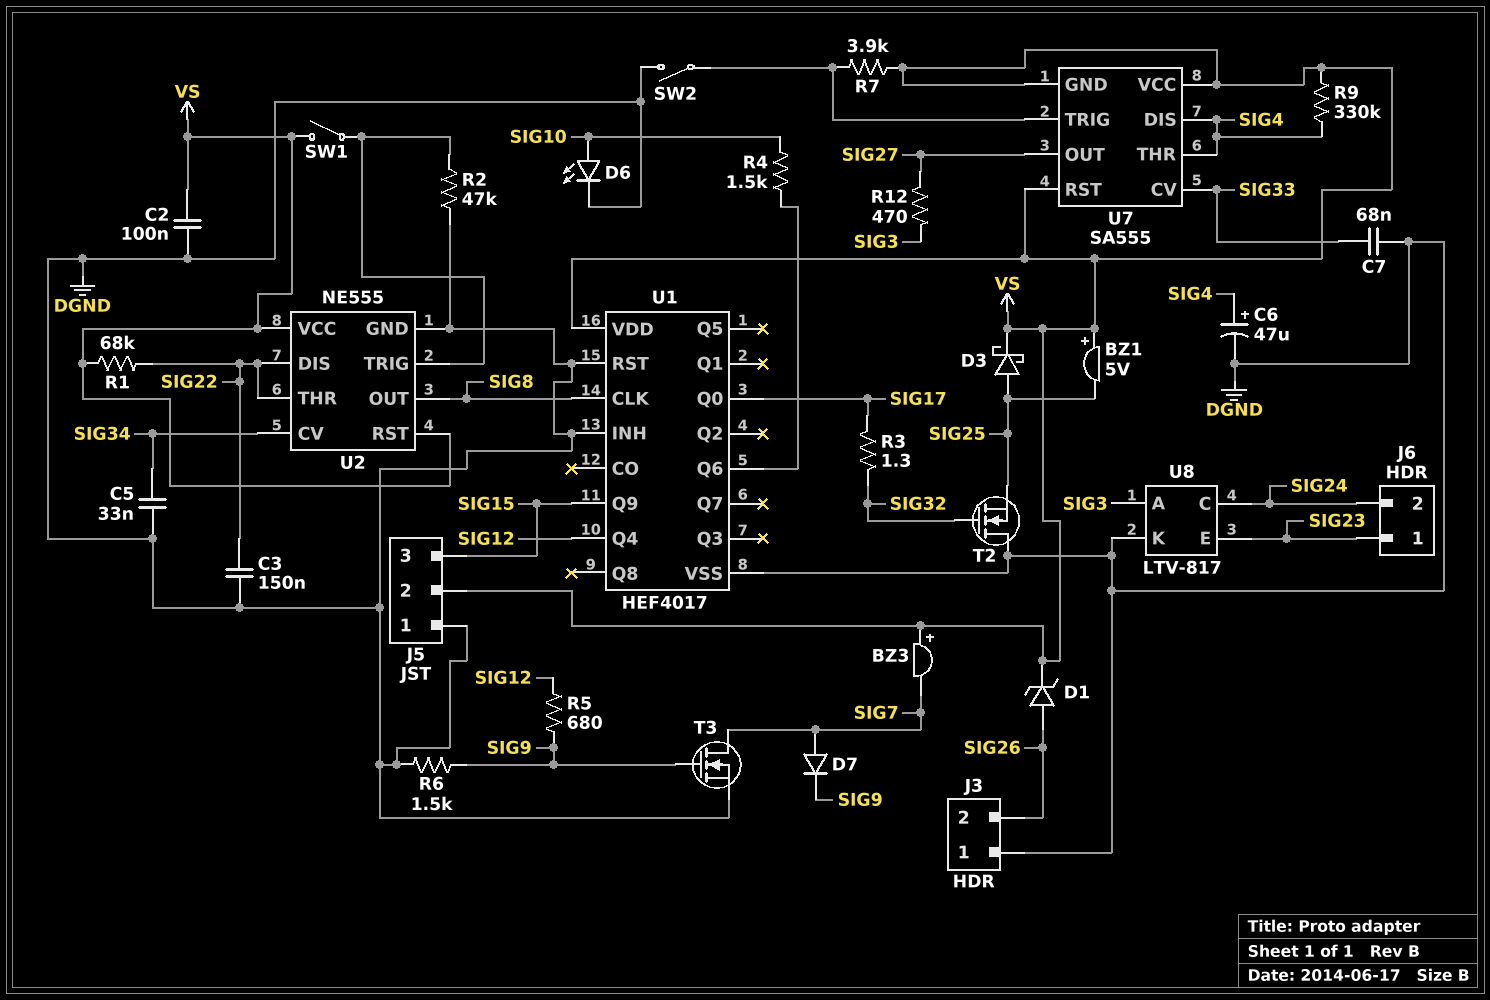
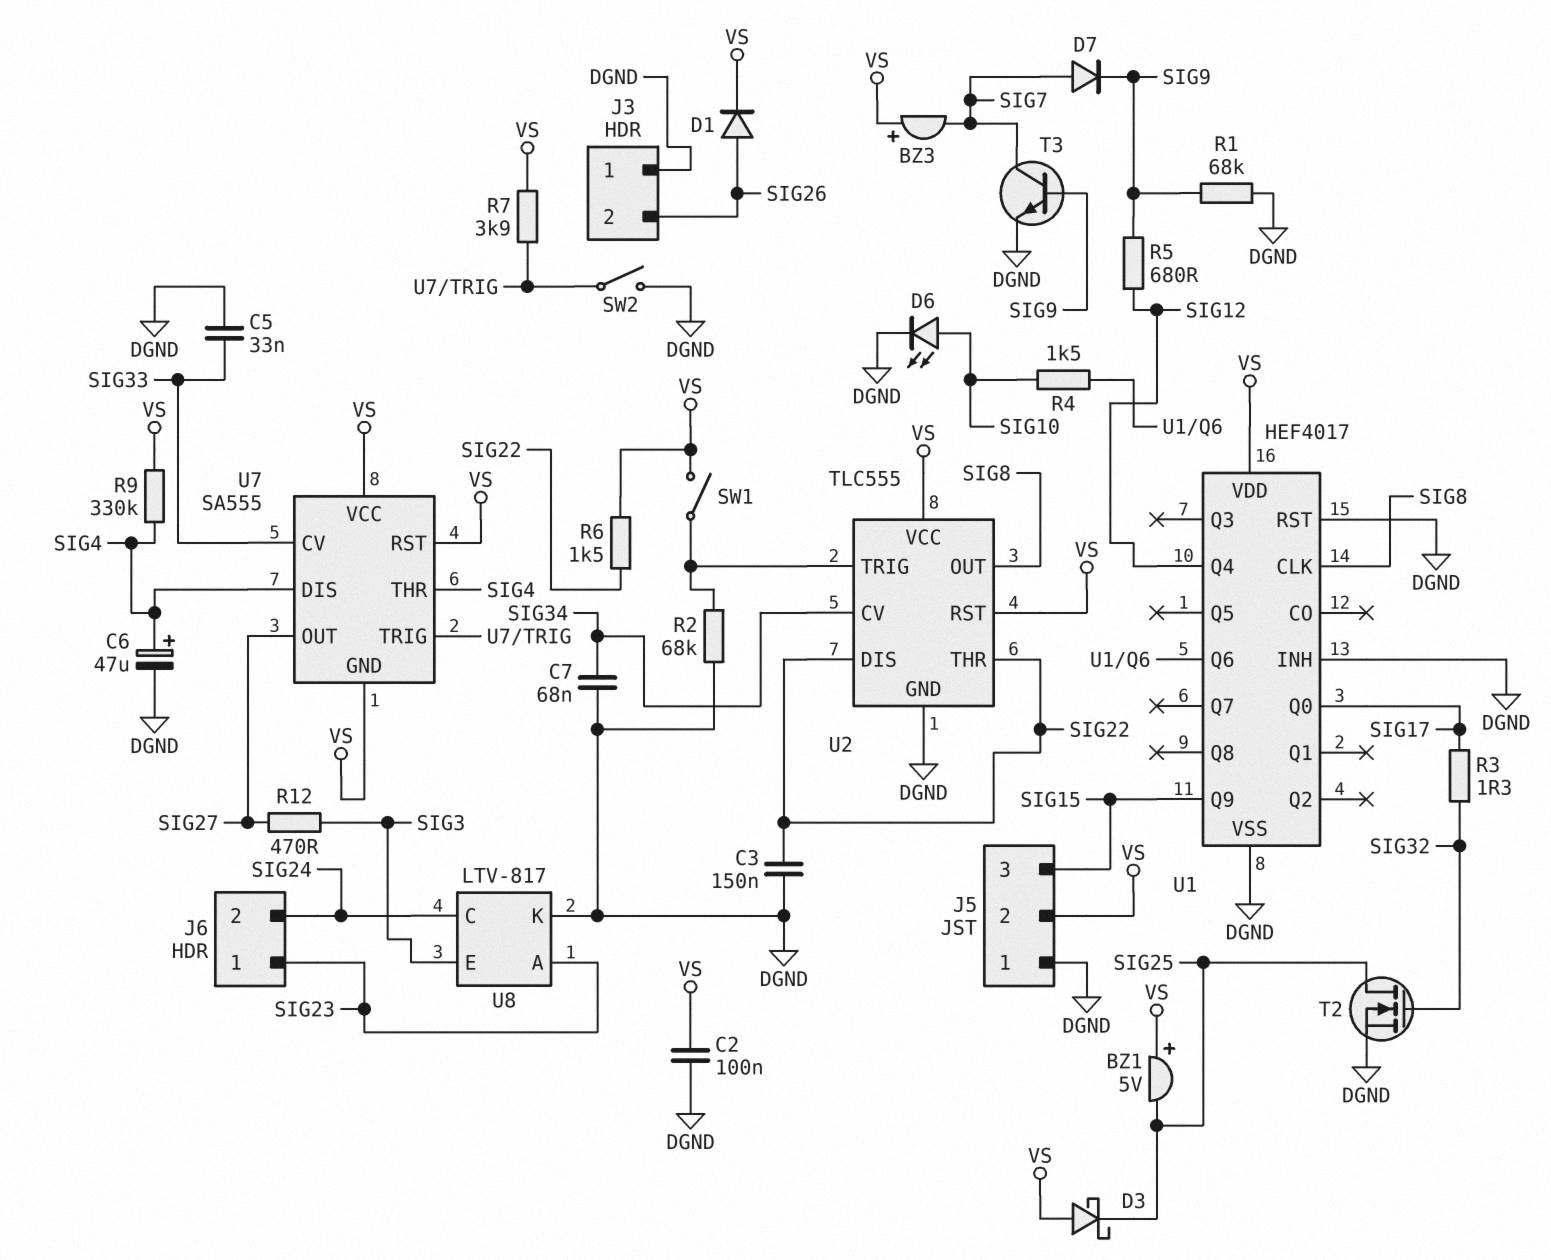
C5: 33nF (DGND, SIG34) -> 33nF (DGND, SIG33)
C7: 68nF (DGND, SIG33) -> 68nF (DGND, SIG34)
D1: zener (A SIG26, K VS) -> diode (A SIG26, K VS)
D3: schottky (A SIG25, K VS) -> schottky (A VS, K SIG25)
R1: 68k (SIG22, VS) -> 68k (DGND, SIG9)
R2: 47k (DGND, U2/TRIG) -> 68k (DGND, U2/TRIG)
R6: 1.5k (DGND, SIG9) -> 1.5k (SIG22, VS)
T2: NMOS (G SIG32, D DGND, S SIG25) -> NMOS (G SIG32, D SIG25, S DGND)
T3: NMOS (G SIG9, D SIG7, S DGND) -> NPN (B SIG9, C SIG7, E DGND)
U2: NE555 -> TLC555
U8 pin A: SIG3 -> SIG23
U8 pin E: SIG23 -> SIG3

